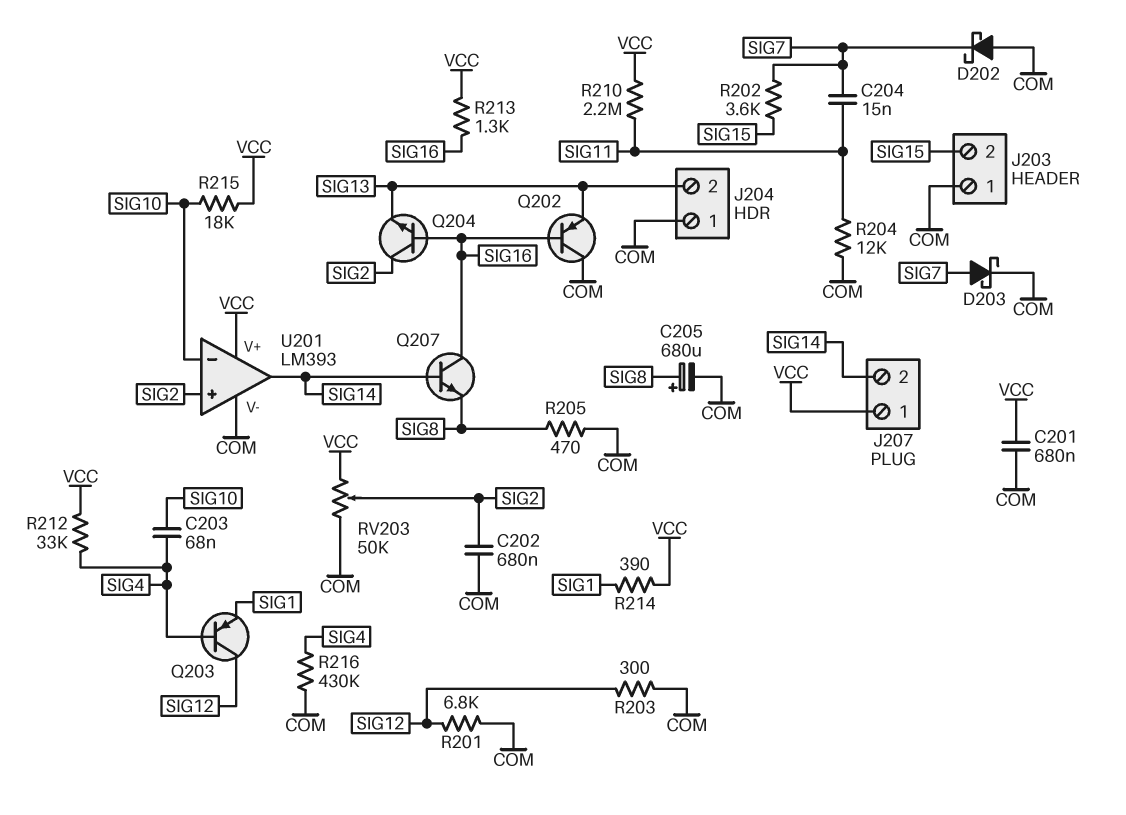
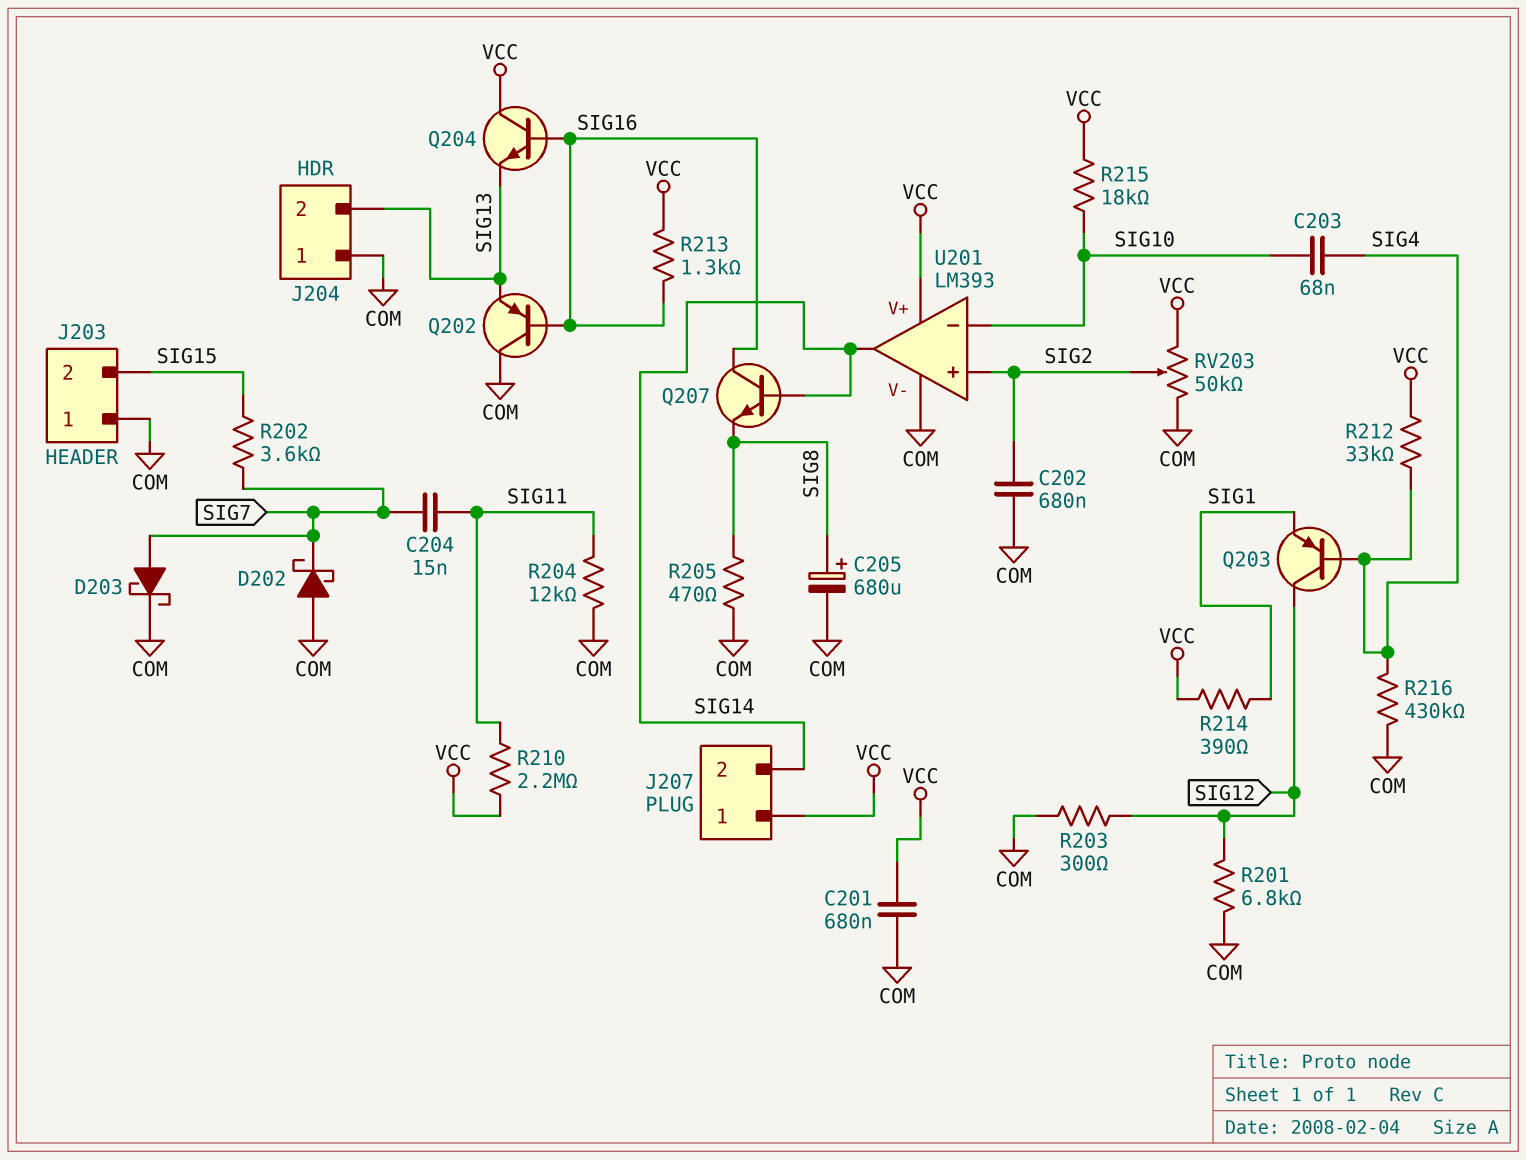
Q204: NPN (B SIG16, C SIG2, E SIG13) -> NPN (B SIG16, C VCC, E SIG13)

